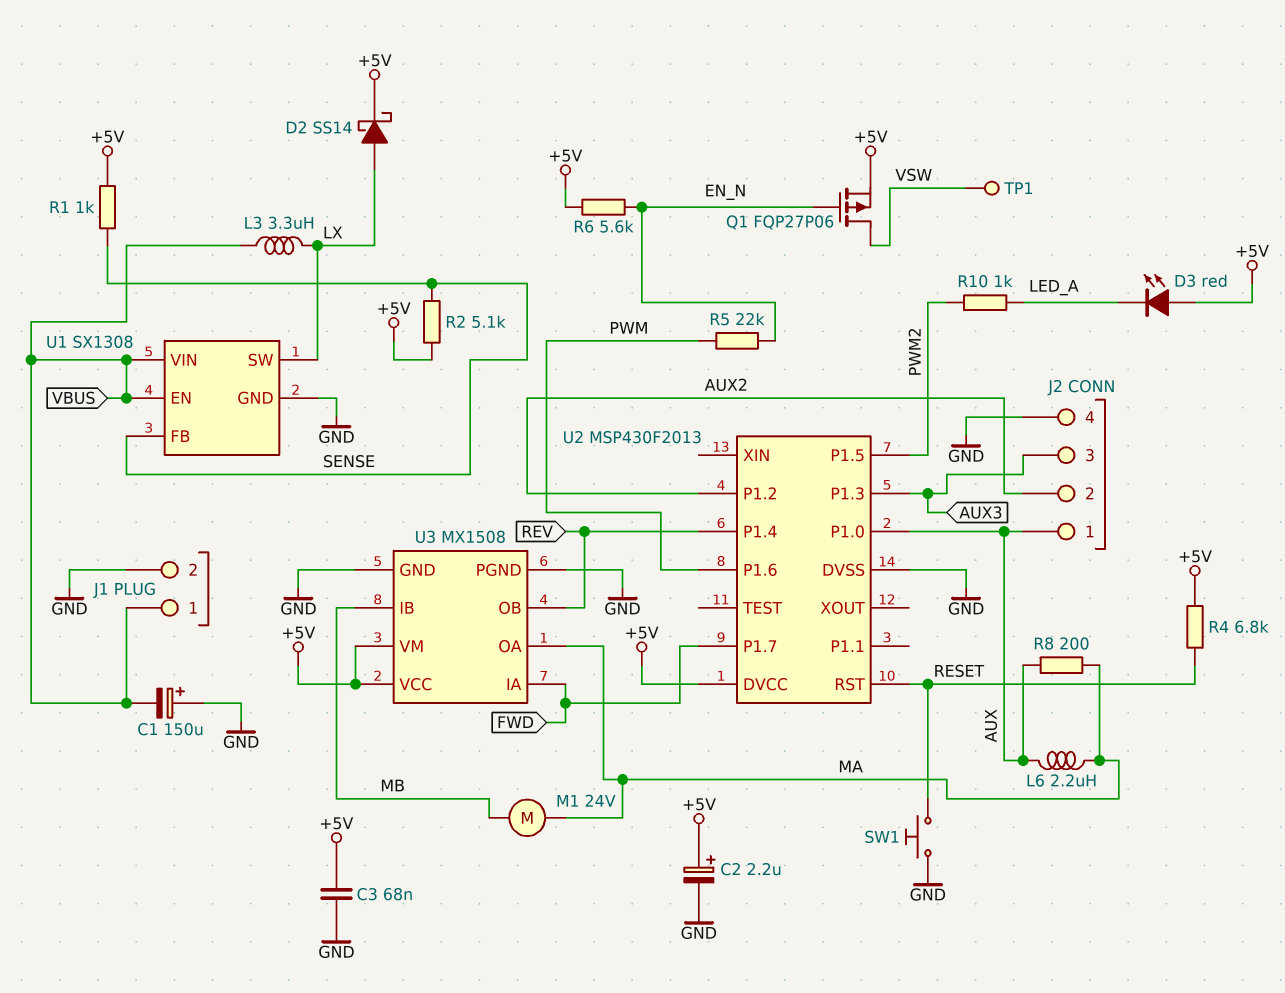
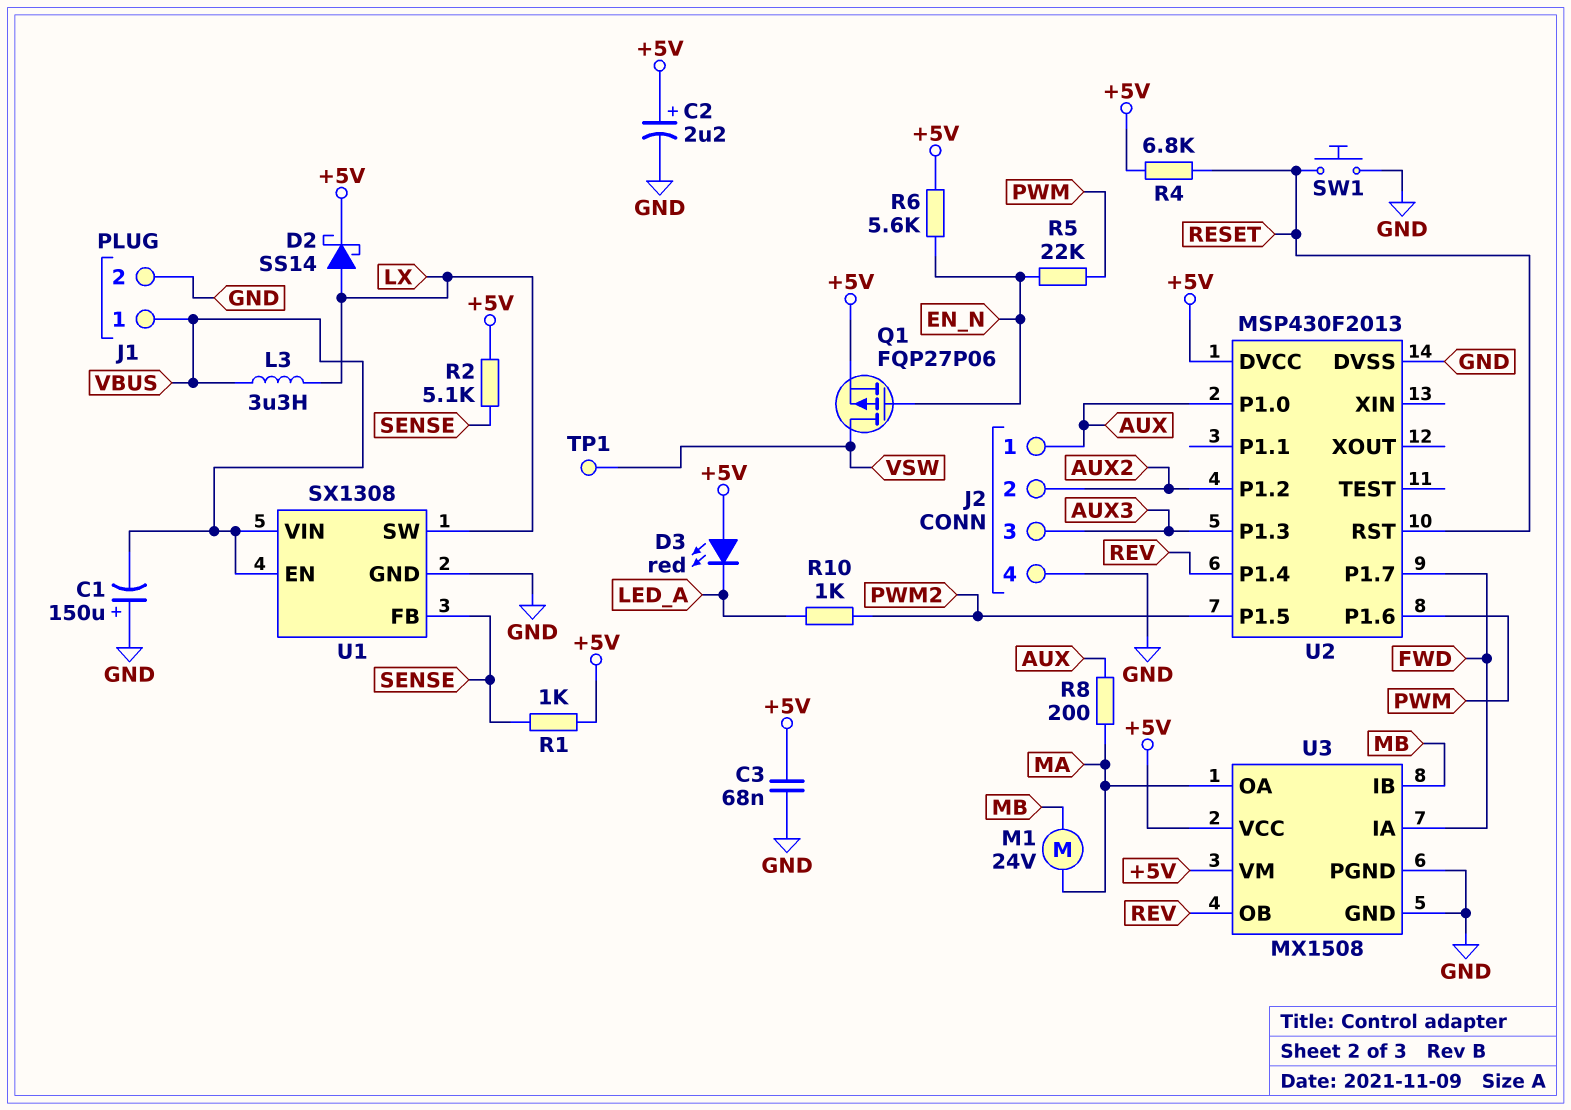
L6: 2.2uH (AUX, MA) -> none

